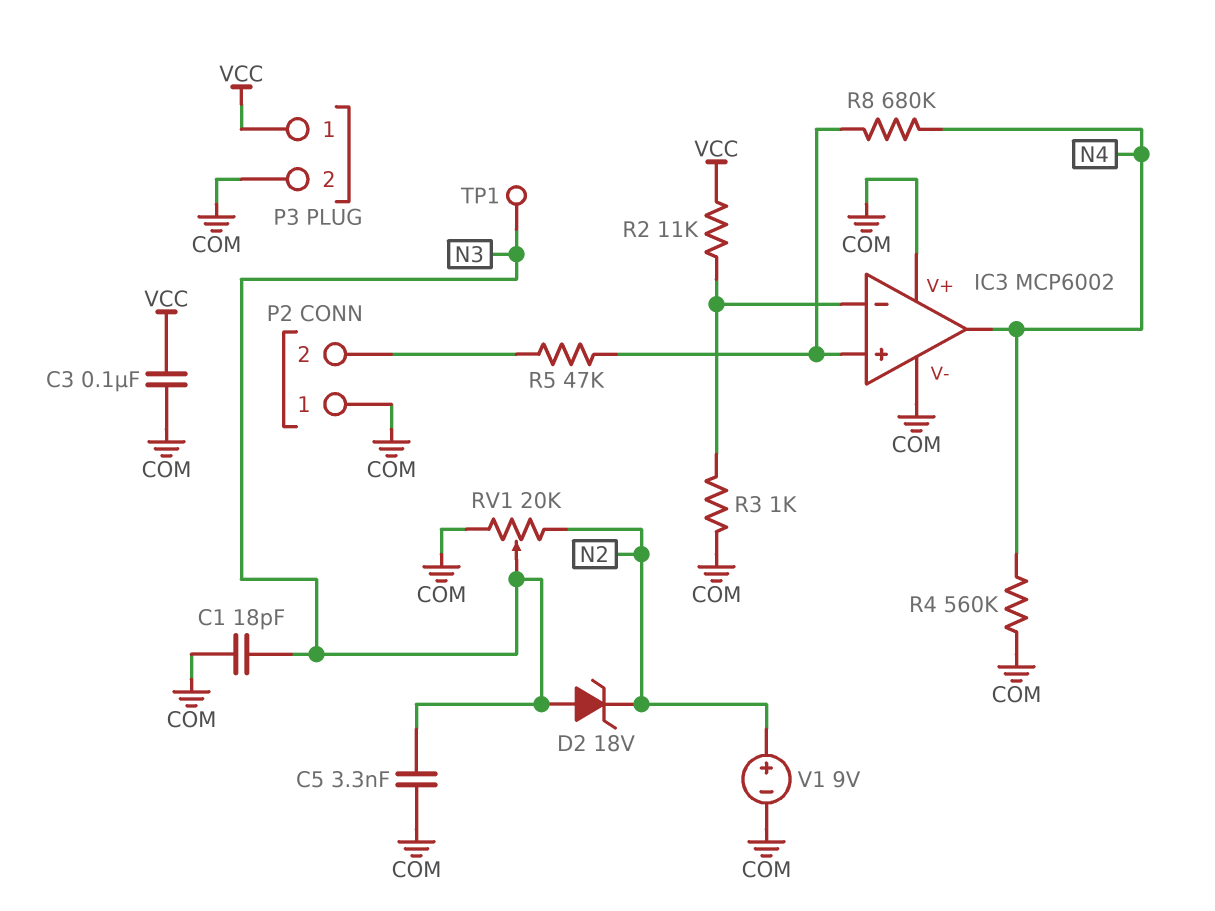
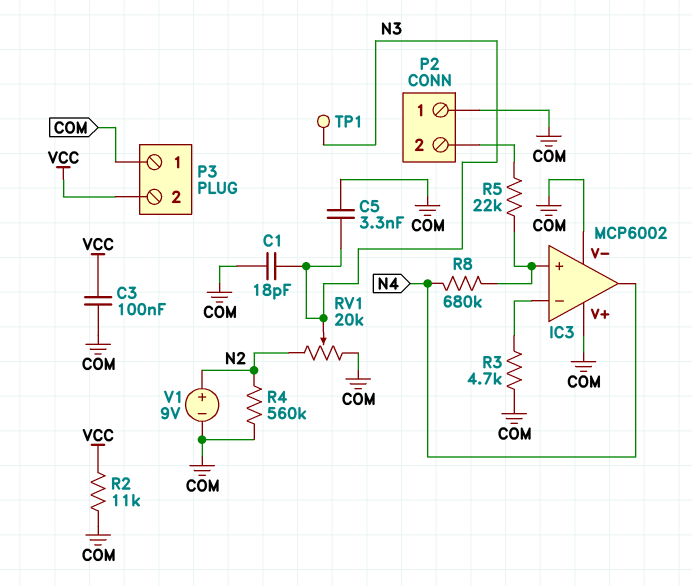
D2: zener 18V (A N3, K N2) -> none
P3 pin 1: VCC -> COM
P3 pin 2: COM -> VCC
R2: 11k (IC3/in-, VCC) -> 11k (COM, VCC)
R3: 1k (COM, IC3/in-) -> 4.7k (COM, IC3/in-)
R4: 560k (COM, N4) -> 560k (COM, N2)
R5: 47k (IC3/in+, P2/2) -> 22k (IC3/in+, P2/2)

